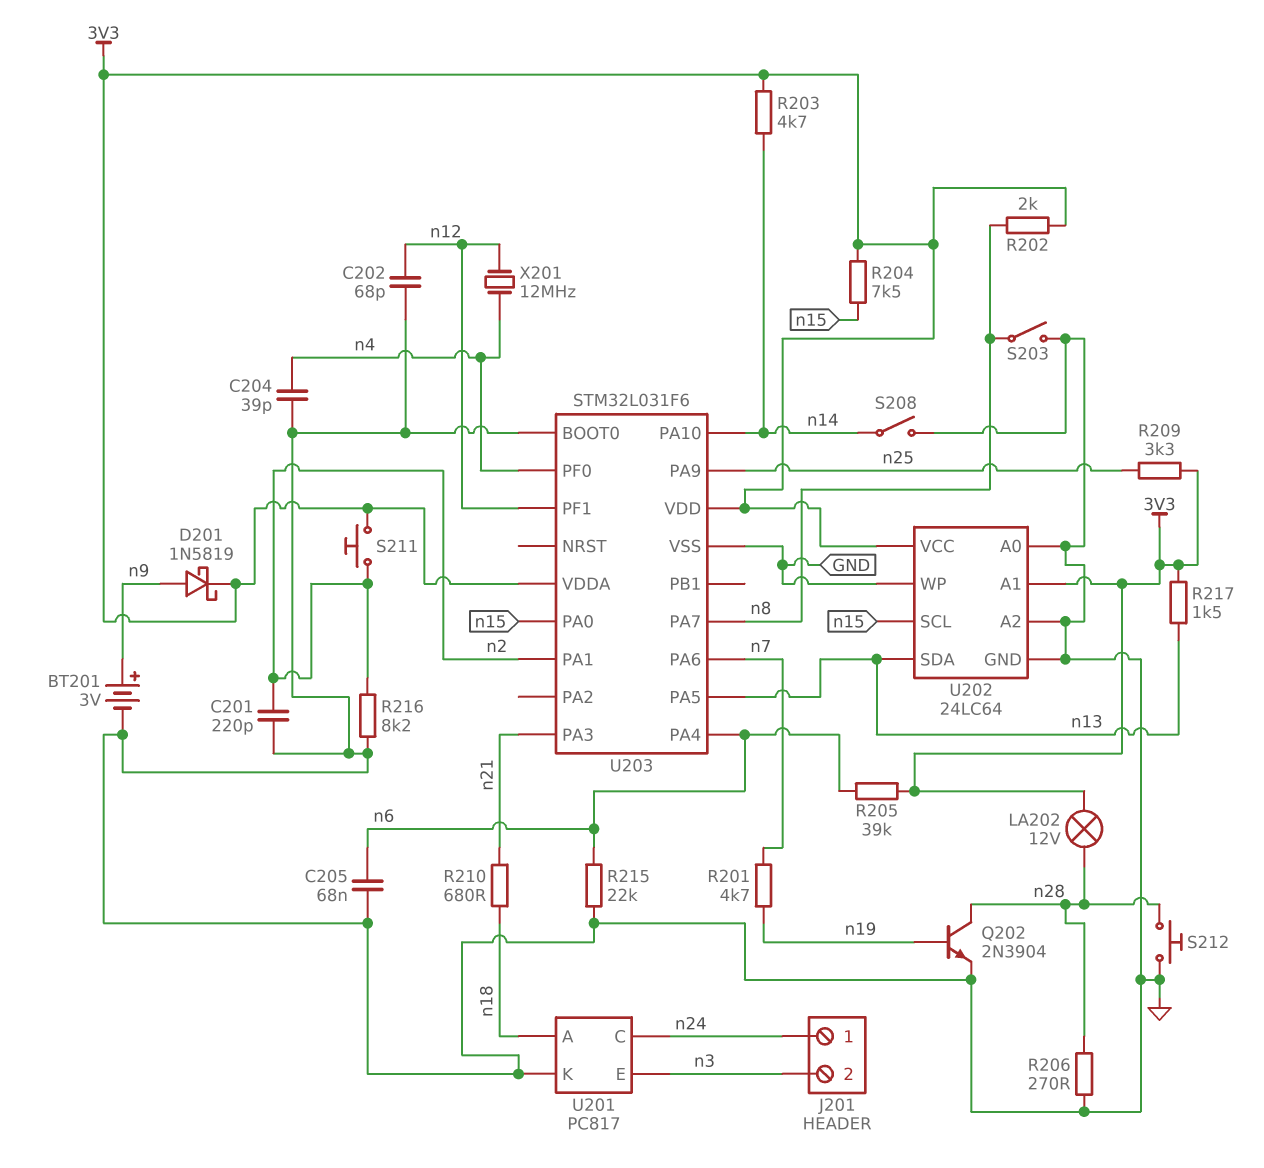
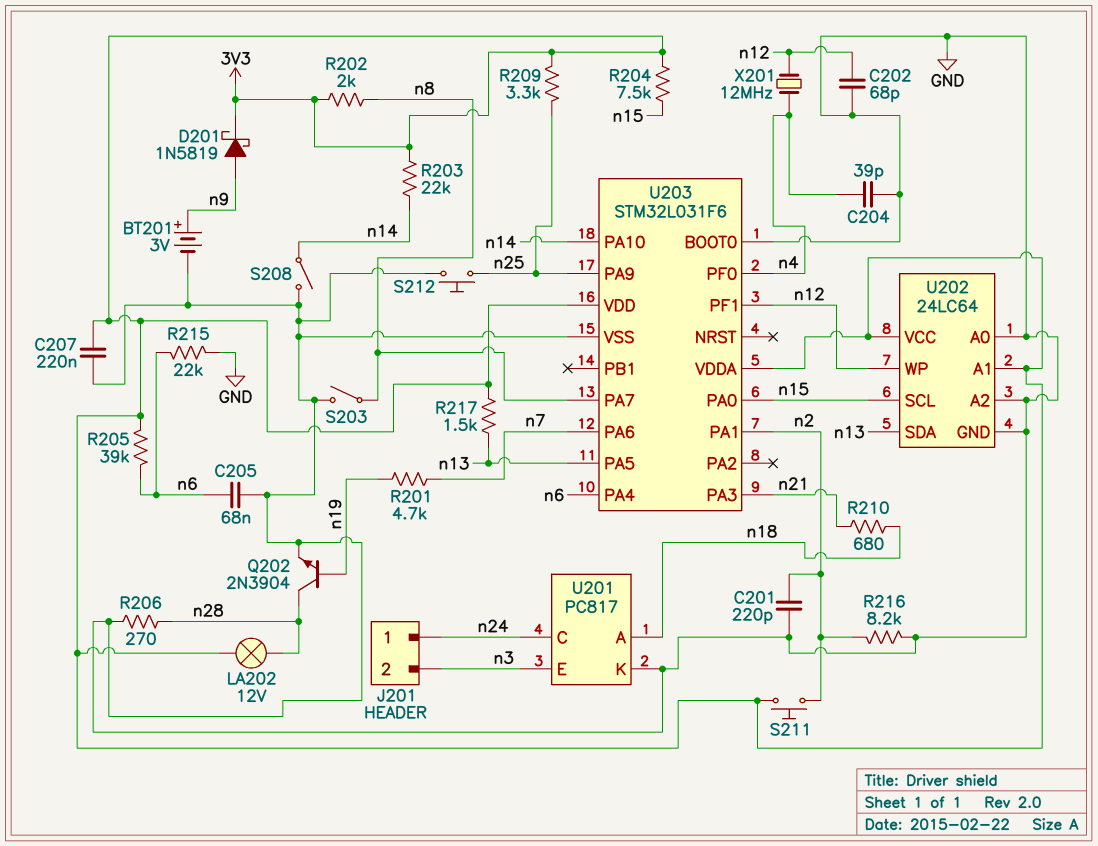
C207: none -> 220nF (3V3, GND)
R203: 4.7k (3V3, n14) -> 22k (3V3, n14)
S212: button (GND, n28) -> button (GND, n25)
U202 pin WP: GND -> n12

